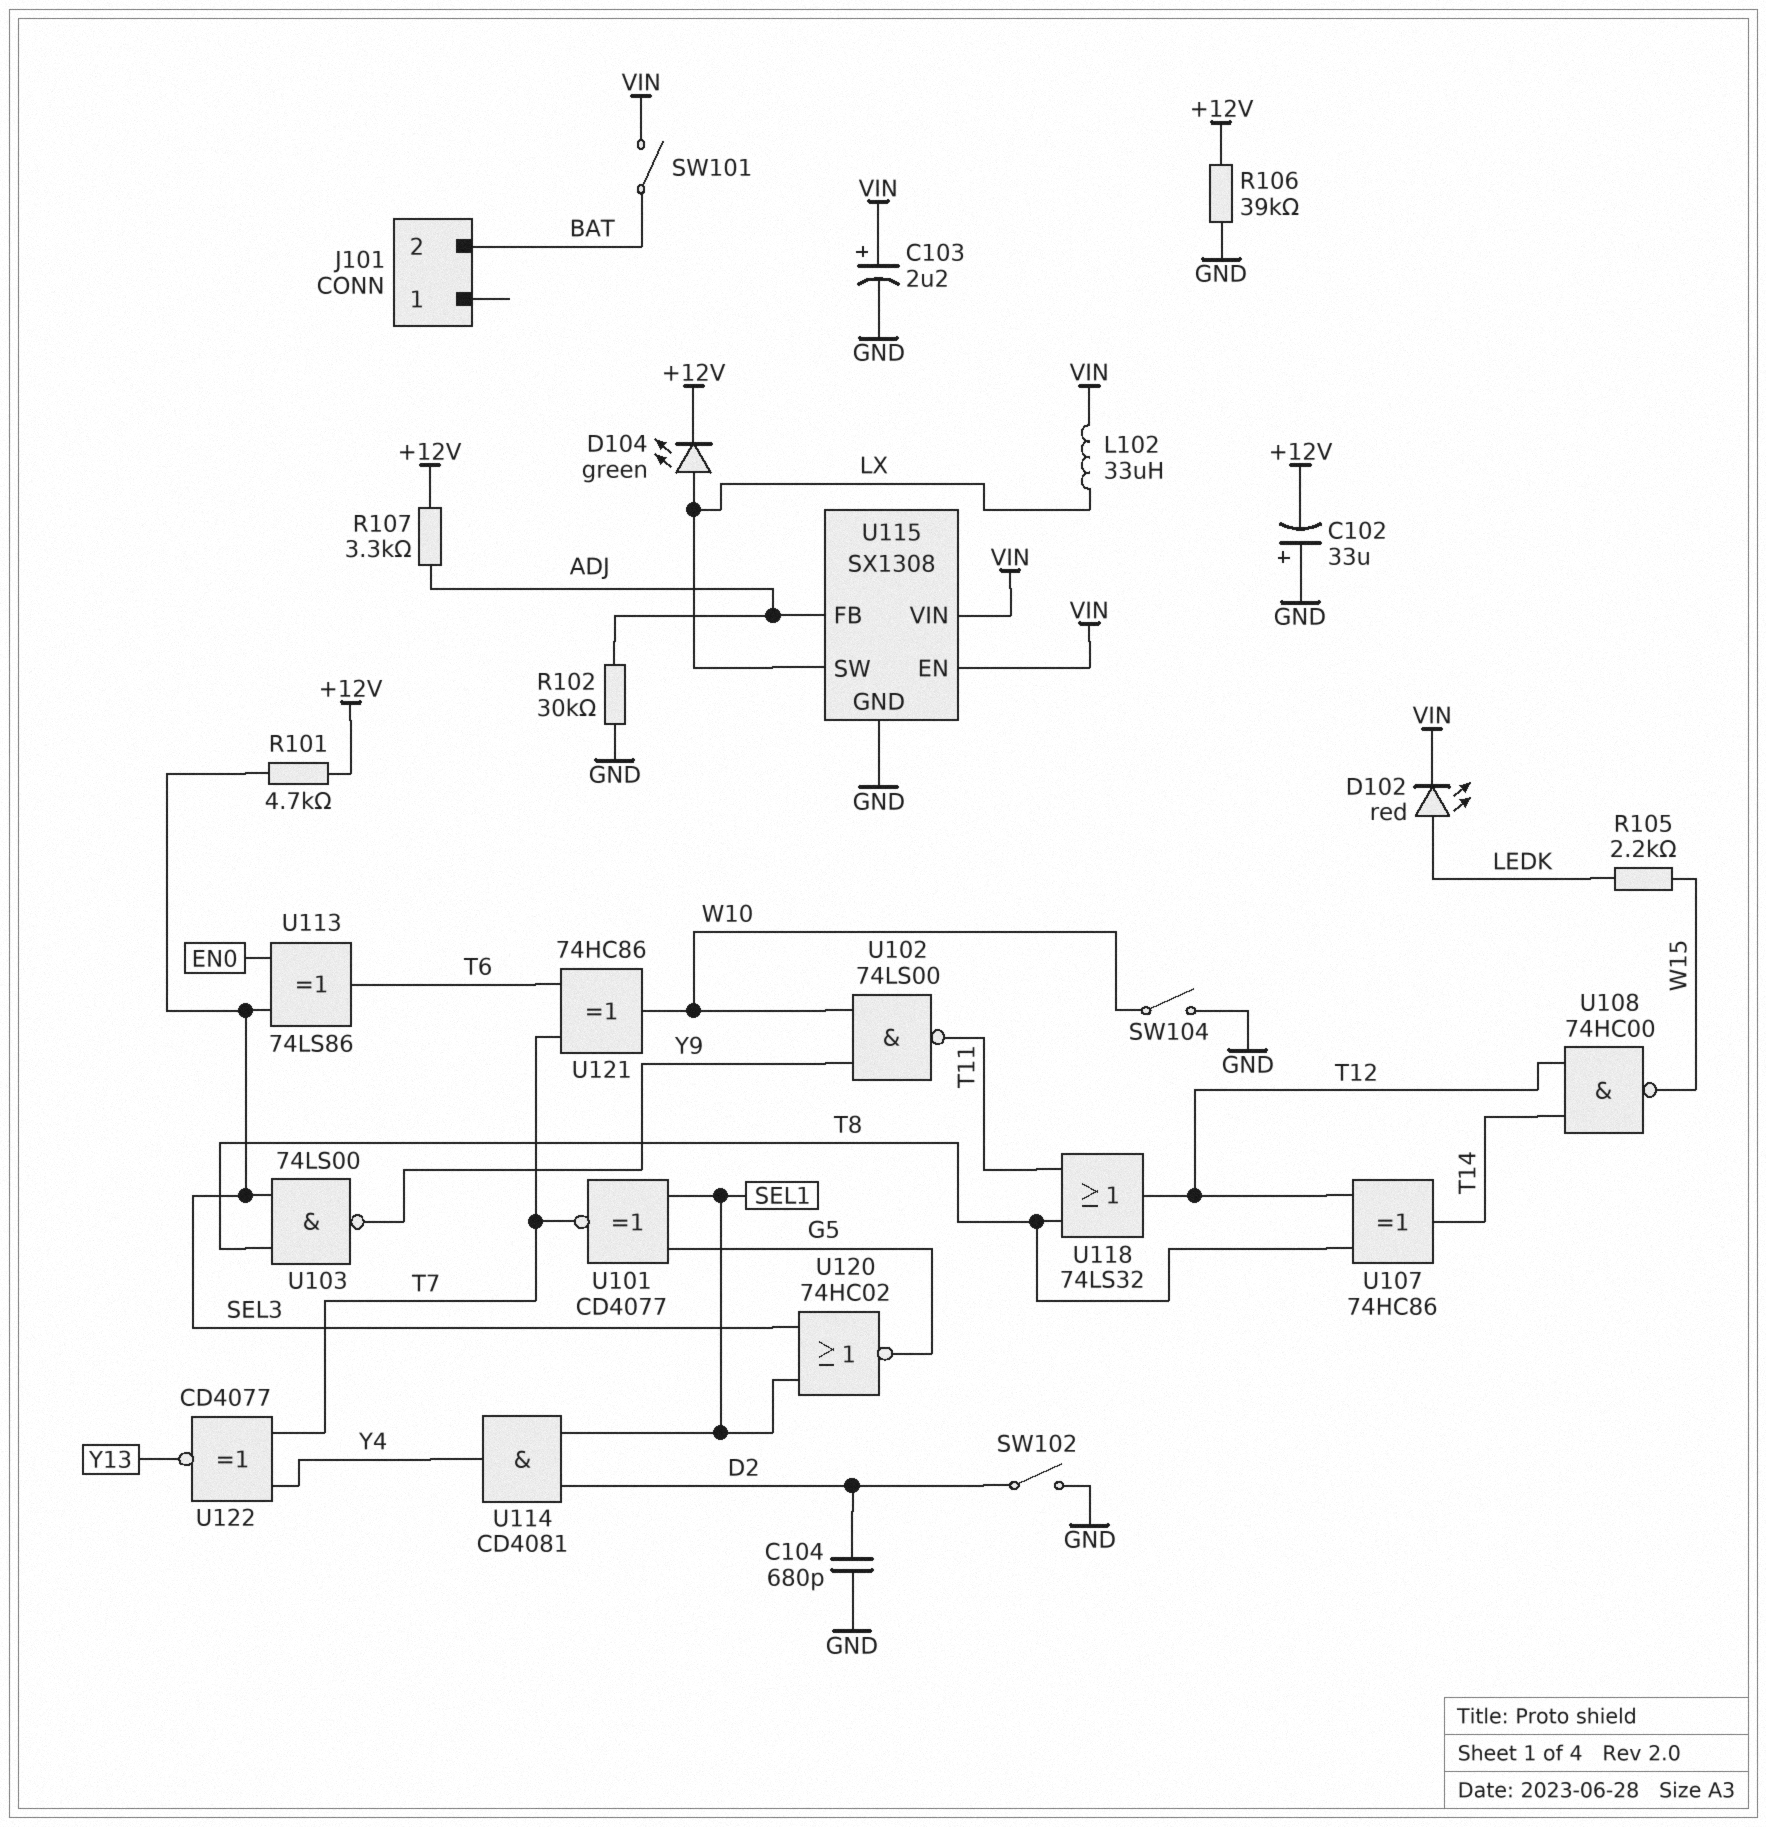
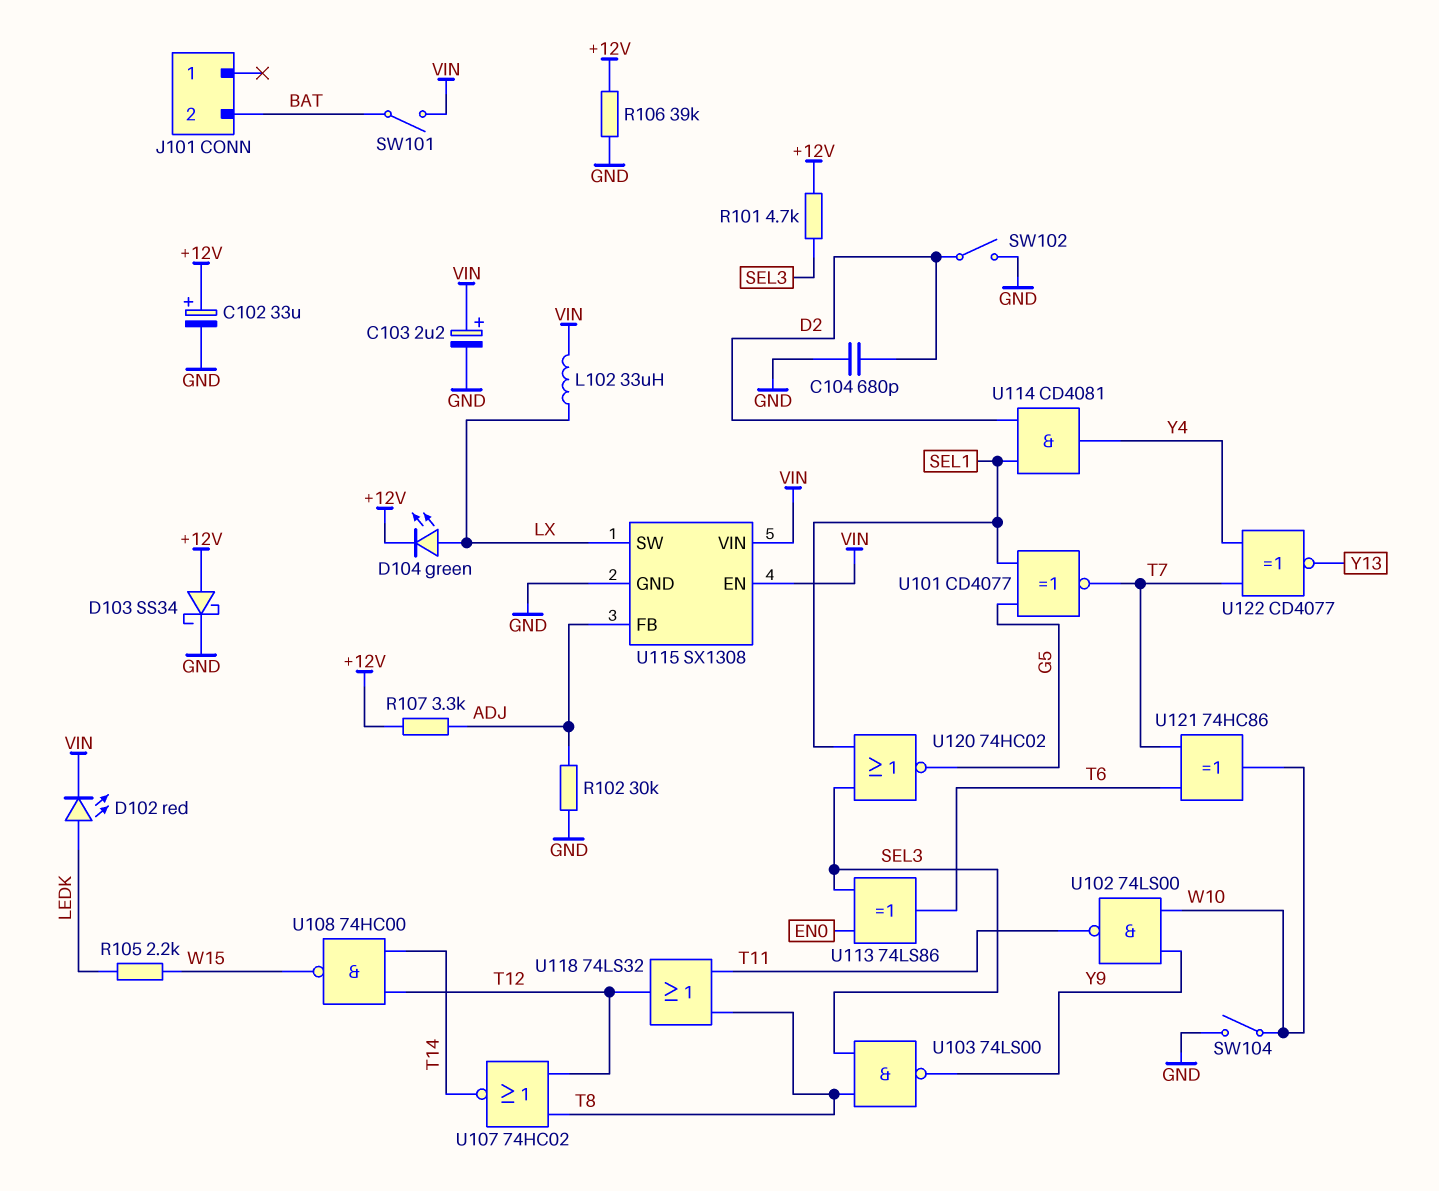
C102: 33uF (plus GND, minus +12V) -> 33uF (plus +12V, minus GND)
D103: none -> schottky SS34 (A +12V, K GND)
U107: XOR 74HC86 (in T8, in T12, out T14) -> NOR 74HC02 (in T8, in T12, out T14)

